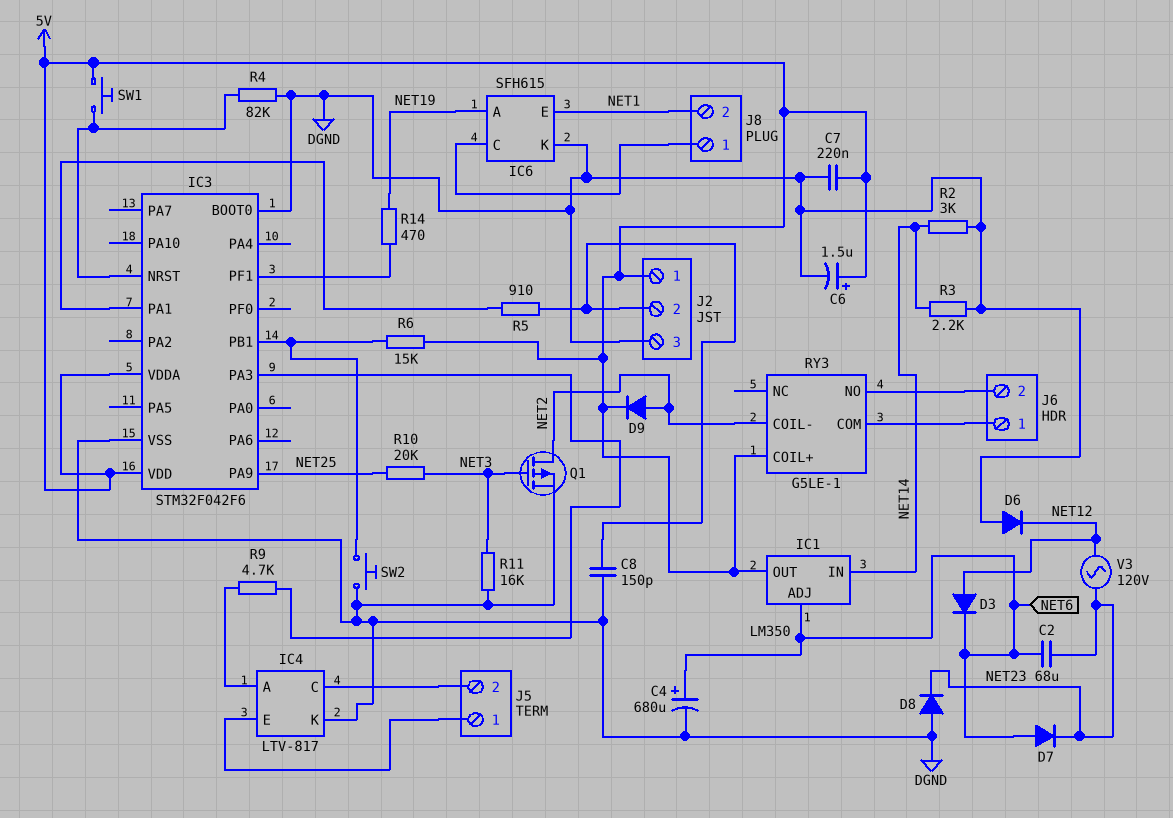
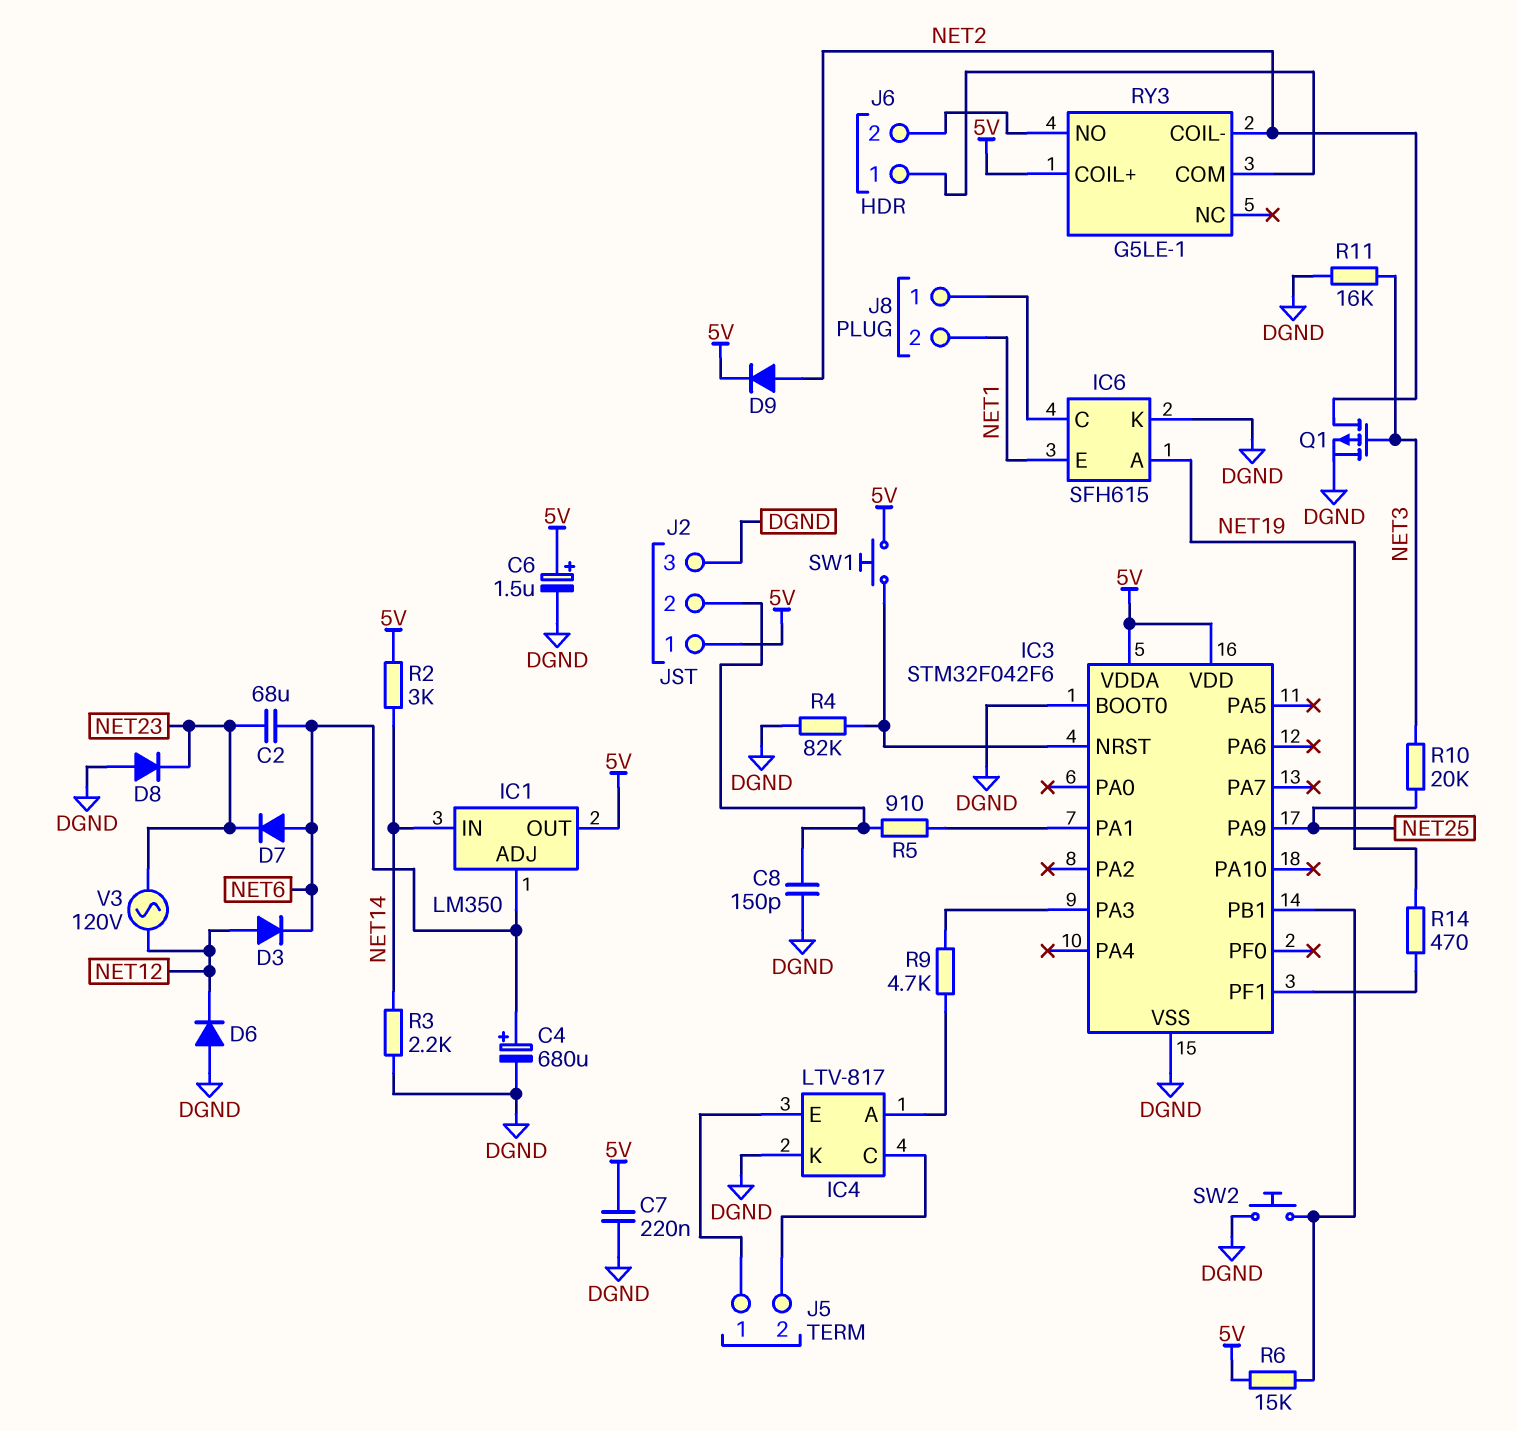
R2: 3k (DGND, NET14) -> 3k (5V, NET14)

